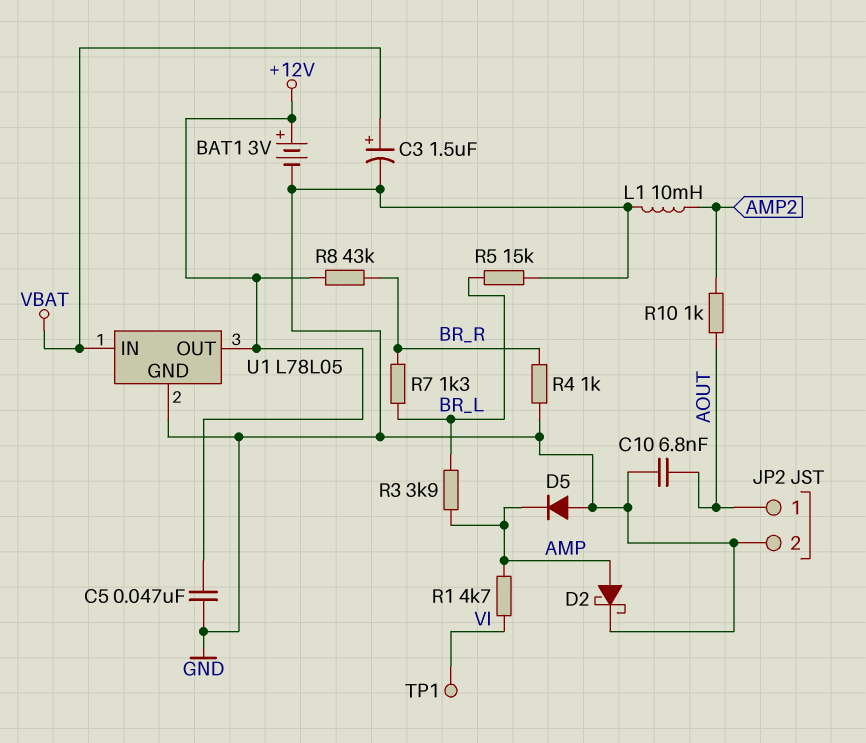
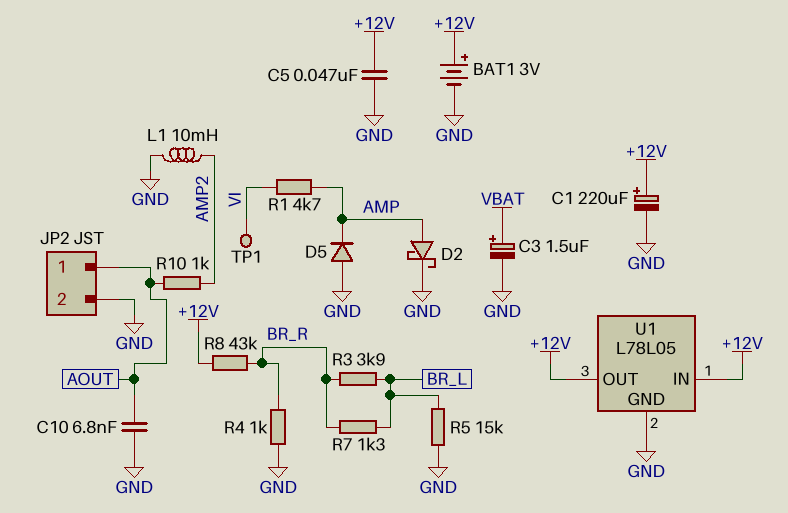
C1: none -> 220uF (plus +12V, minus GND)
R3: 3.9k (AMP, BR_L) -> 3.9k (BR_L, BR_R)
U1 pin IN: VBAT -> +12V

